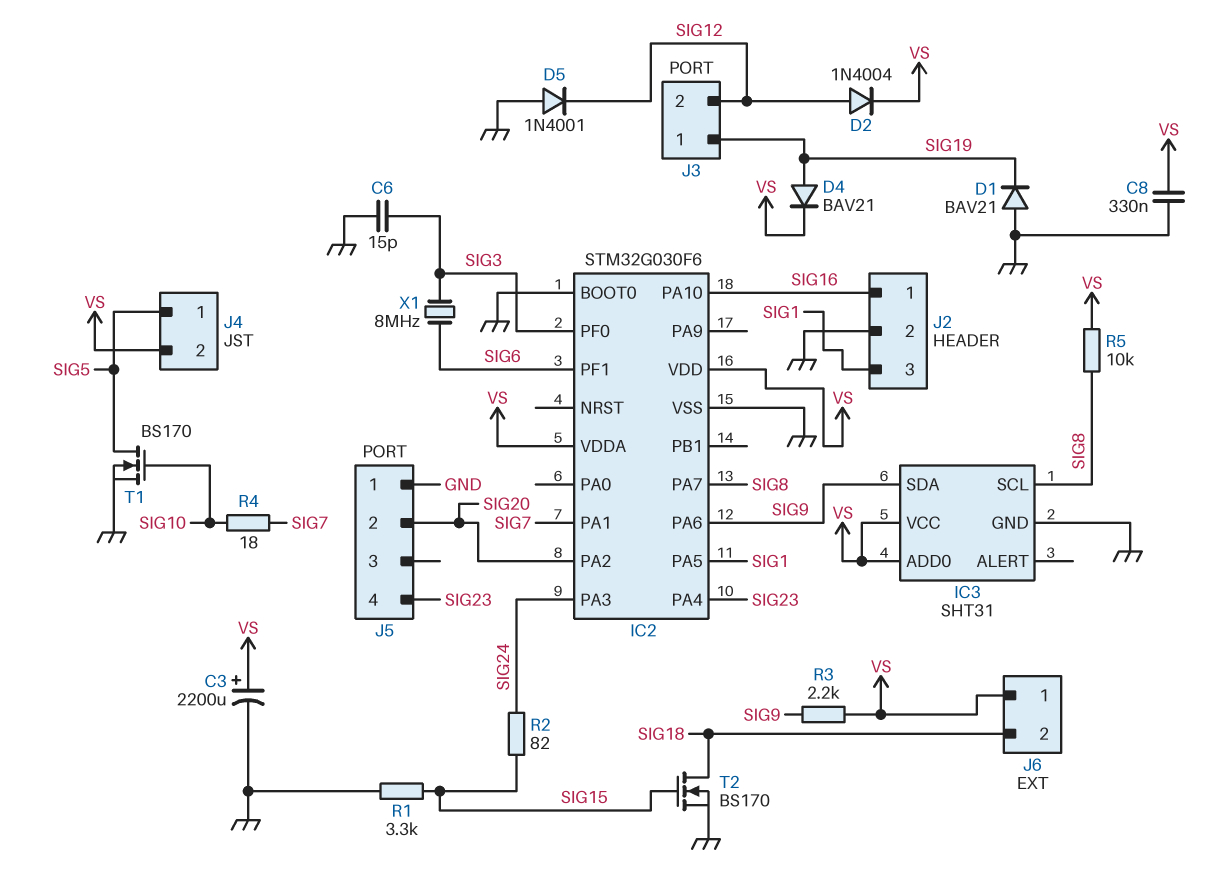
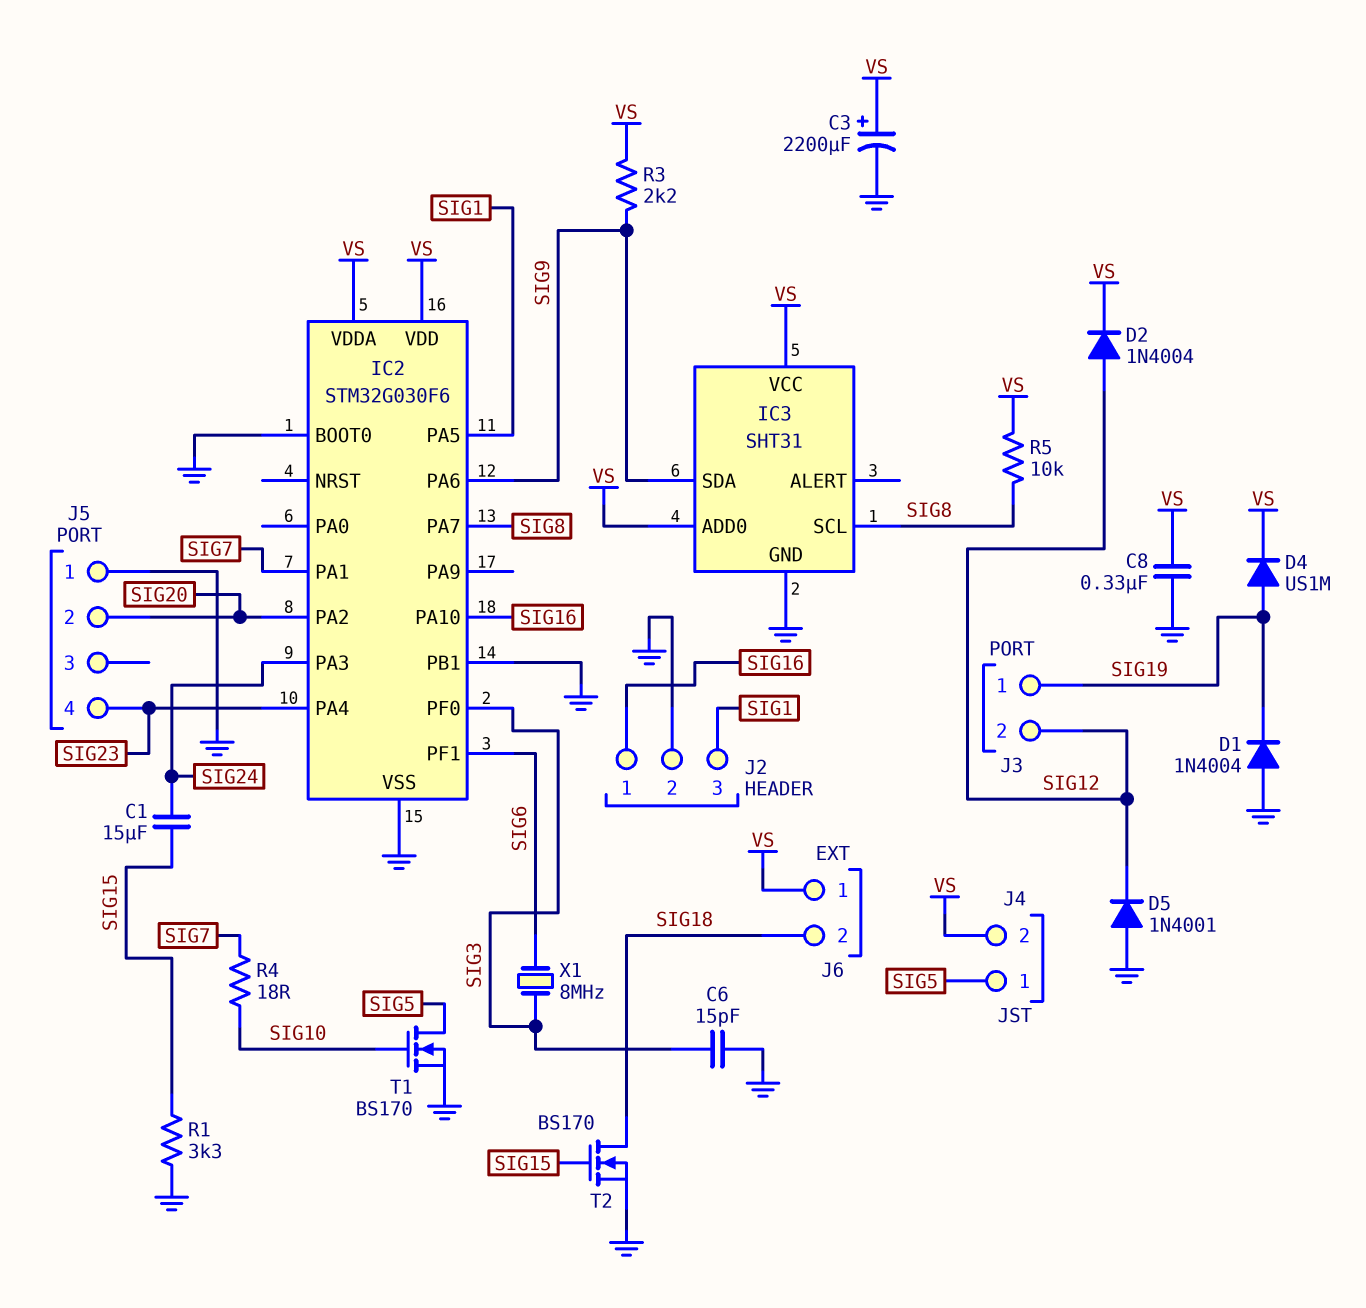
C1: none -> 15uF (SIG15, SIG24)
D1: diode BAV21 (A GND, K SIG19) -> diode 1N4004 (A GND, K SIG19)
D4: diode BAV21 (A SIG19, K VS) -> diode US1M (A SIG19, K VS)
IC2 pin PB1: none -> GND
R2: 82 (SIG15, SIG24) -> none

